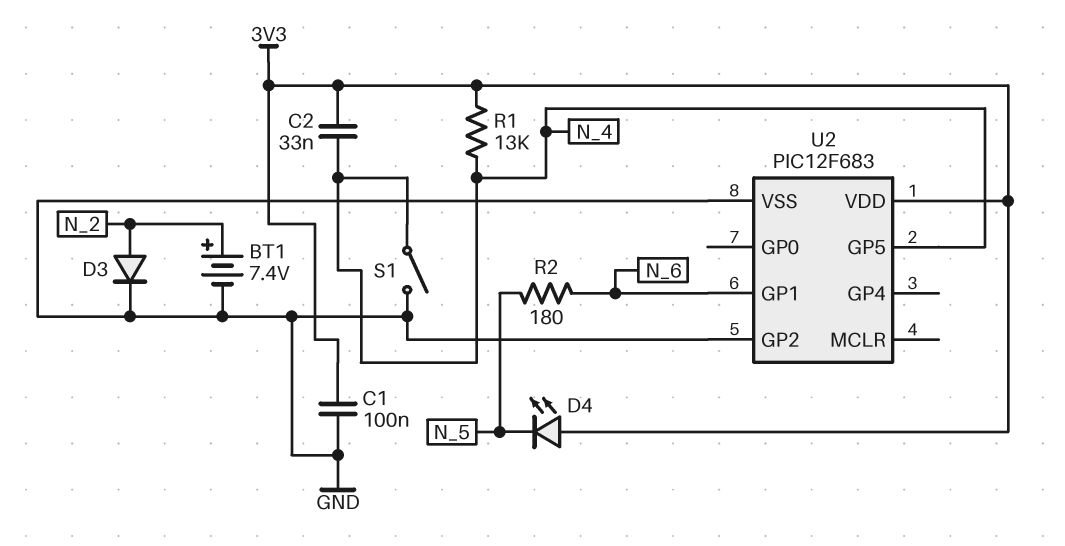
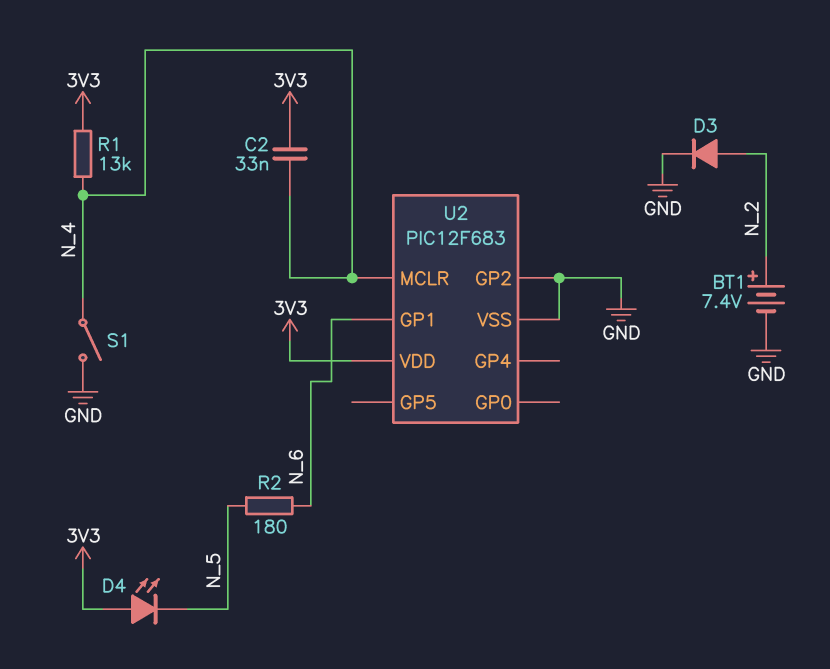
C1: 100nF (3V3, GND) -> none
U2 pin GP5: N_4 -> none
U2 pin MCLR: none -> N_4

